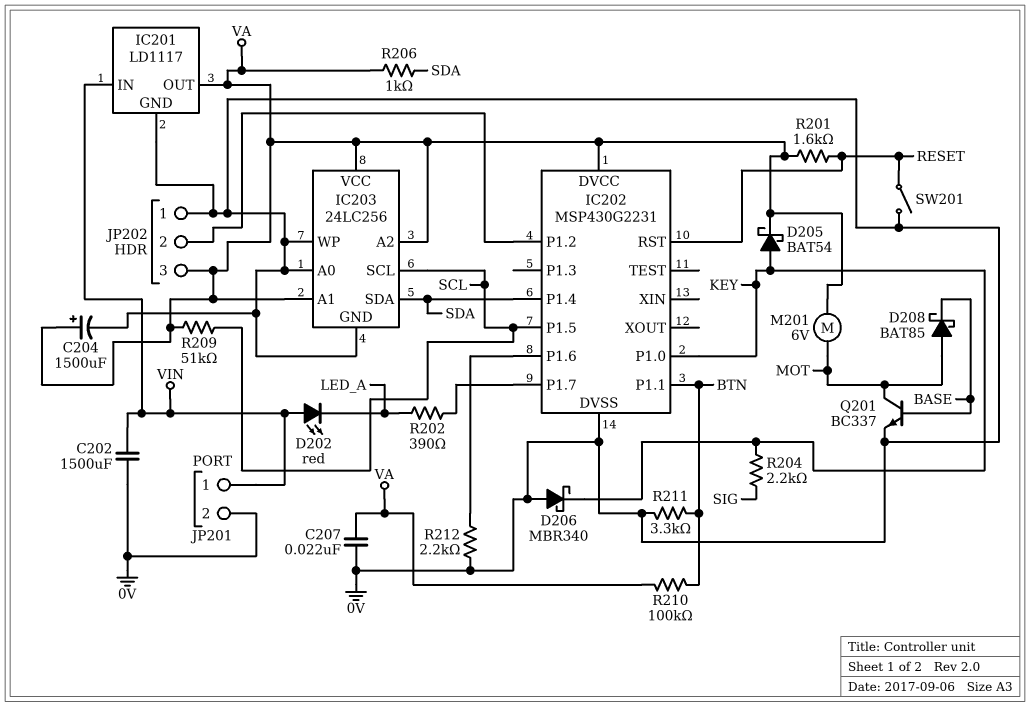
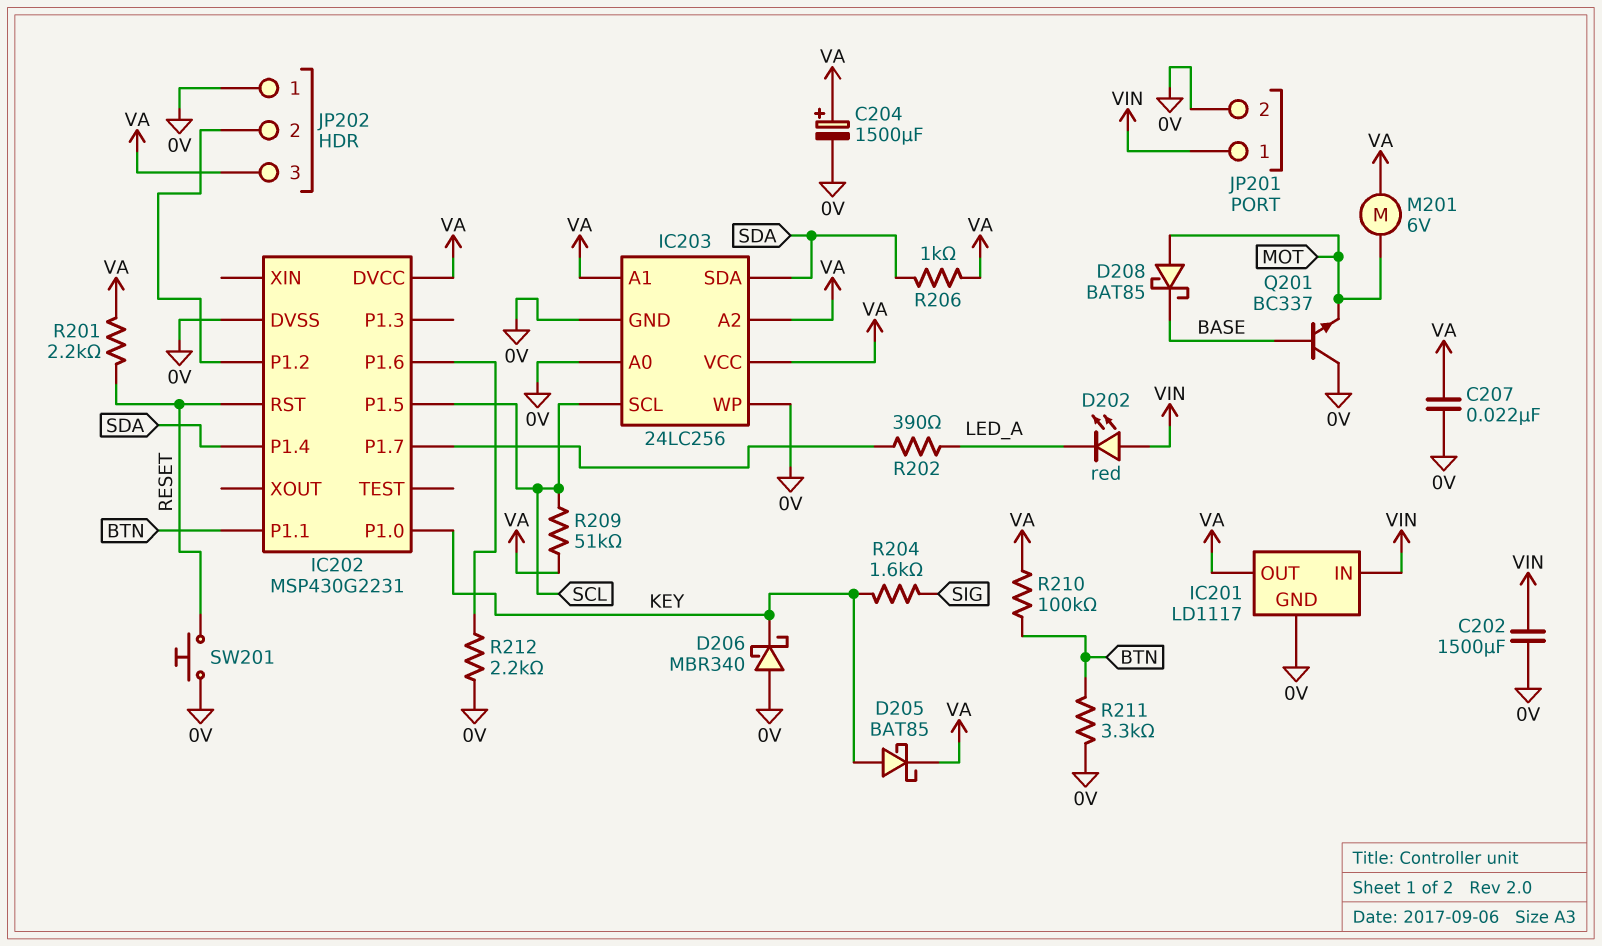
D205: schottky BAT54 (A KEY, K VA) -> schottky BAT85 (A KEY, K VA)
Q201: NPN BC337 (B BASE, C MOT, E 0V) -> NPN BC337 (B BASE, C 0V, E MOT)
R201: 1.6k (RESET, VA) -> 2.2k (RESET, VA)
R204: 2.2k (KEY, SIG) -> 1.6k (KEY, SIG)
SW201: switch (0V, RESET) -> button (0V, RESET)

